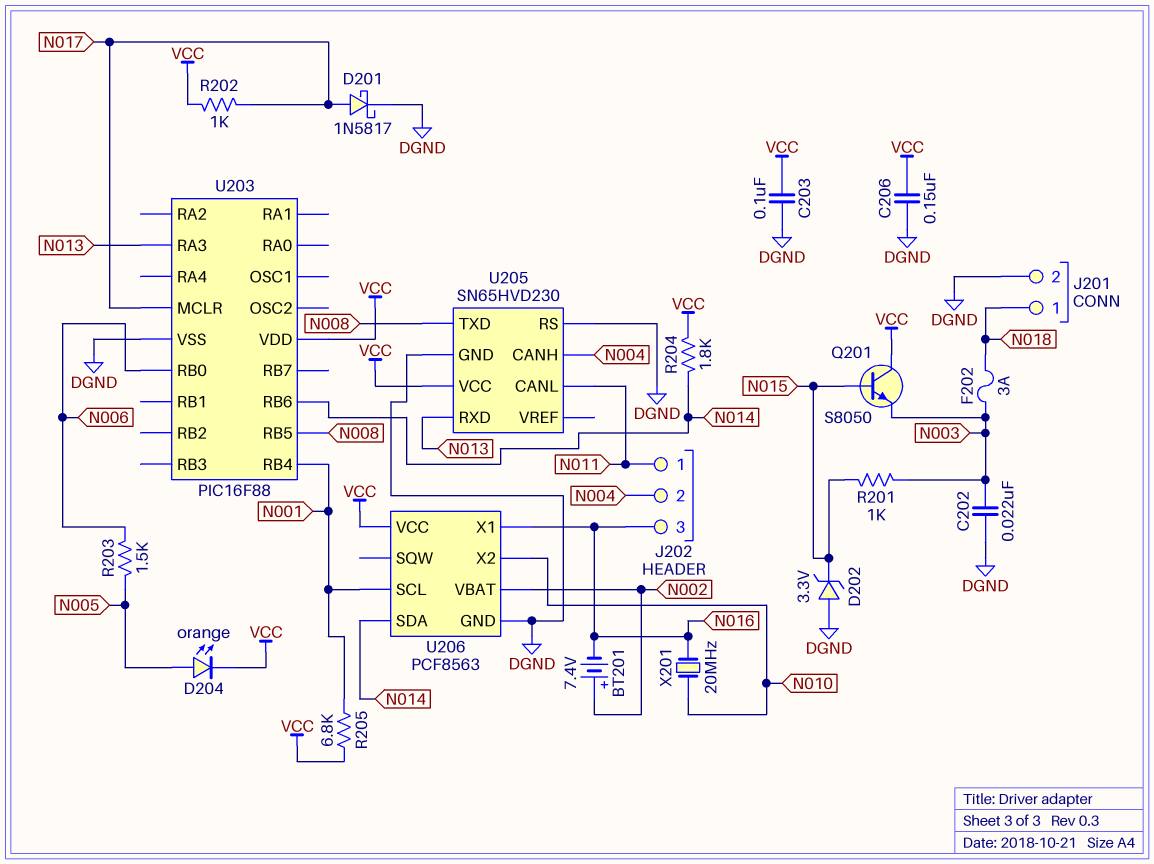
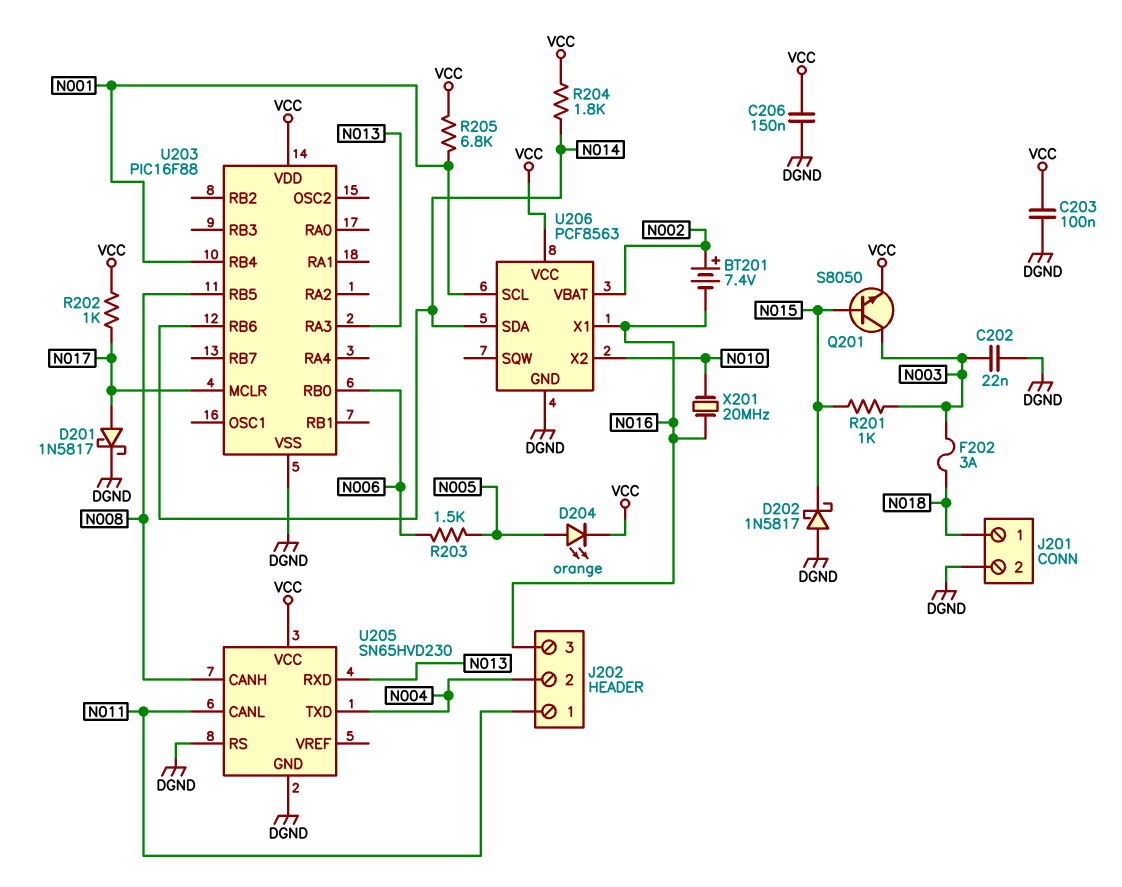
D202: zener 3.3V (A DGND, K N015) -> schottky 1N5817 (A DGND, K N015)
Q201: NPN S8050 (B N015, C VCC, E N003) -> NPN S8050 (B N015, C N003, E VCC)
U205 pin CANH: N004 -> N008
U205 pin TXD: N008 -> N004

